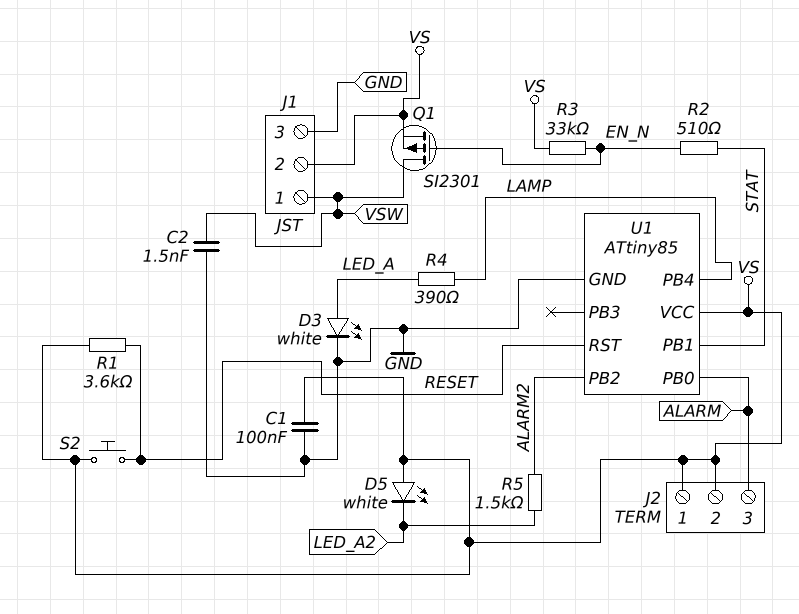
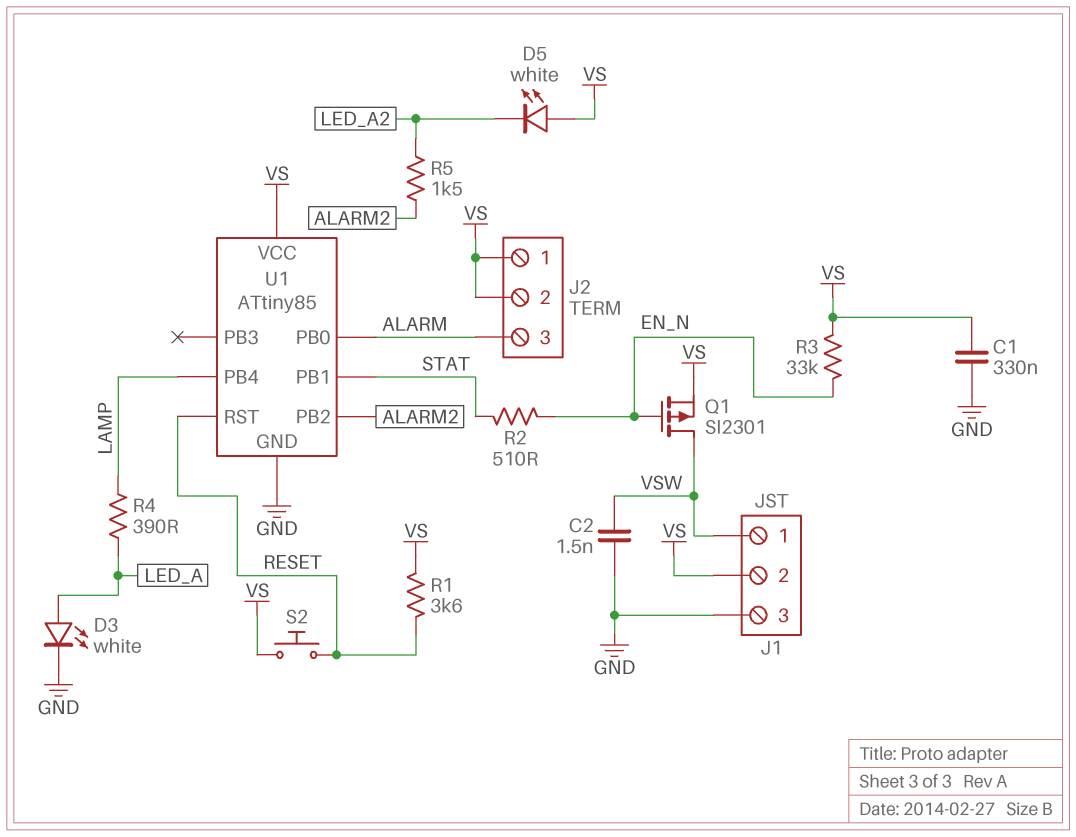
C1: 100nF (GND, VS) -> 330nF (GND, VS)

